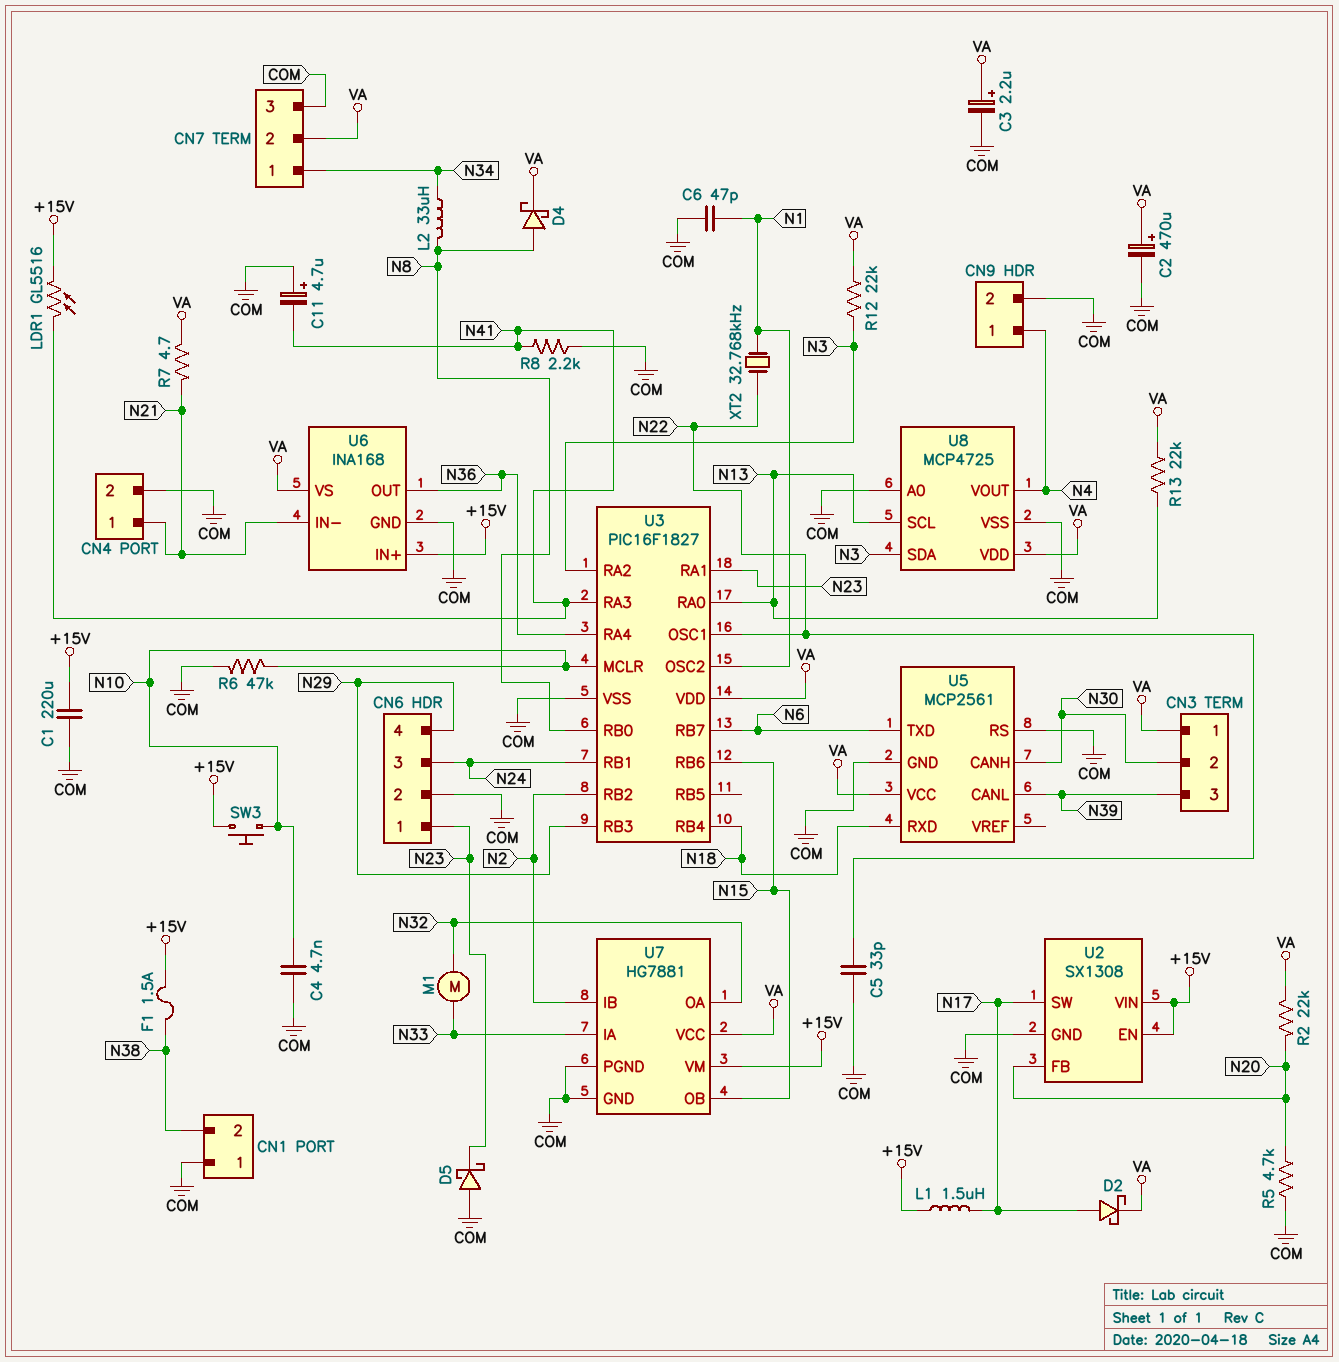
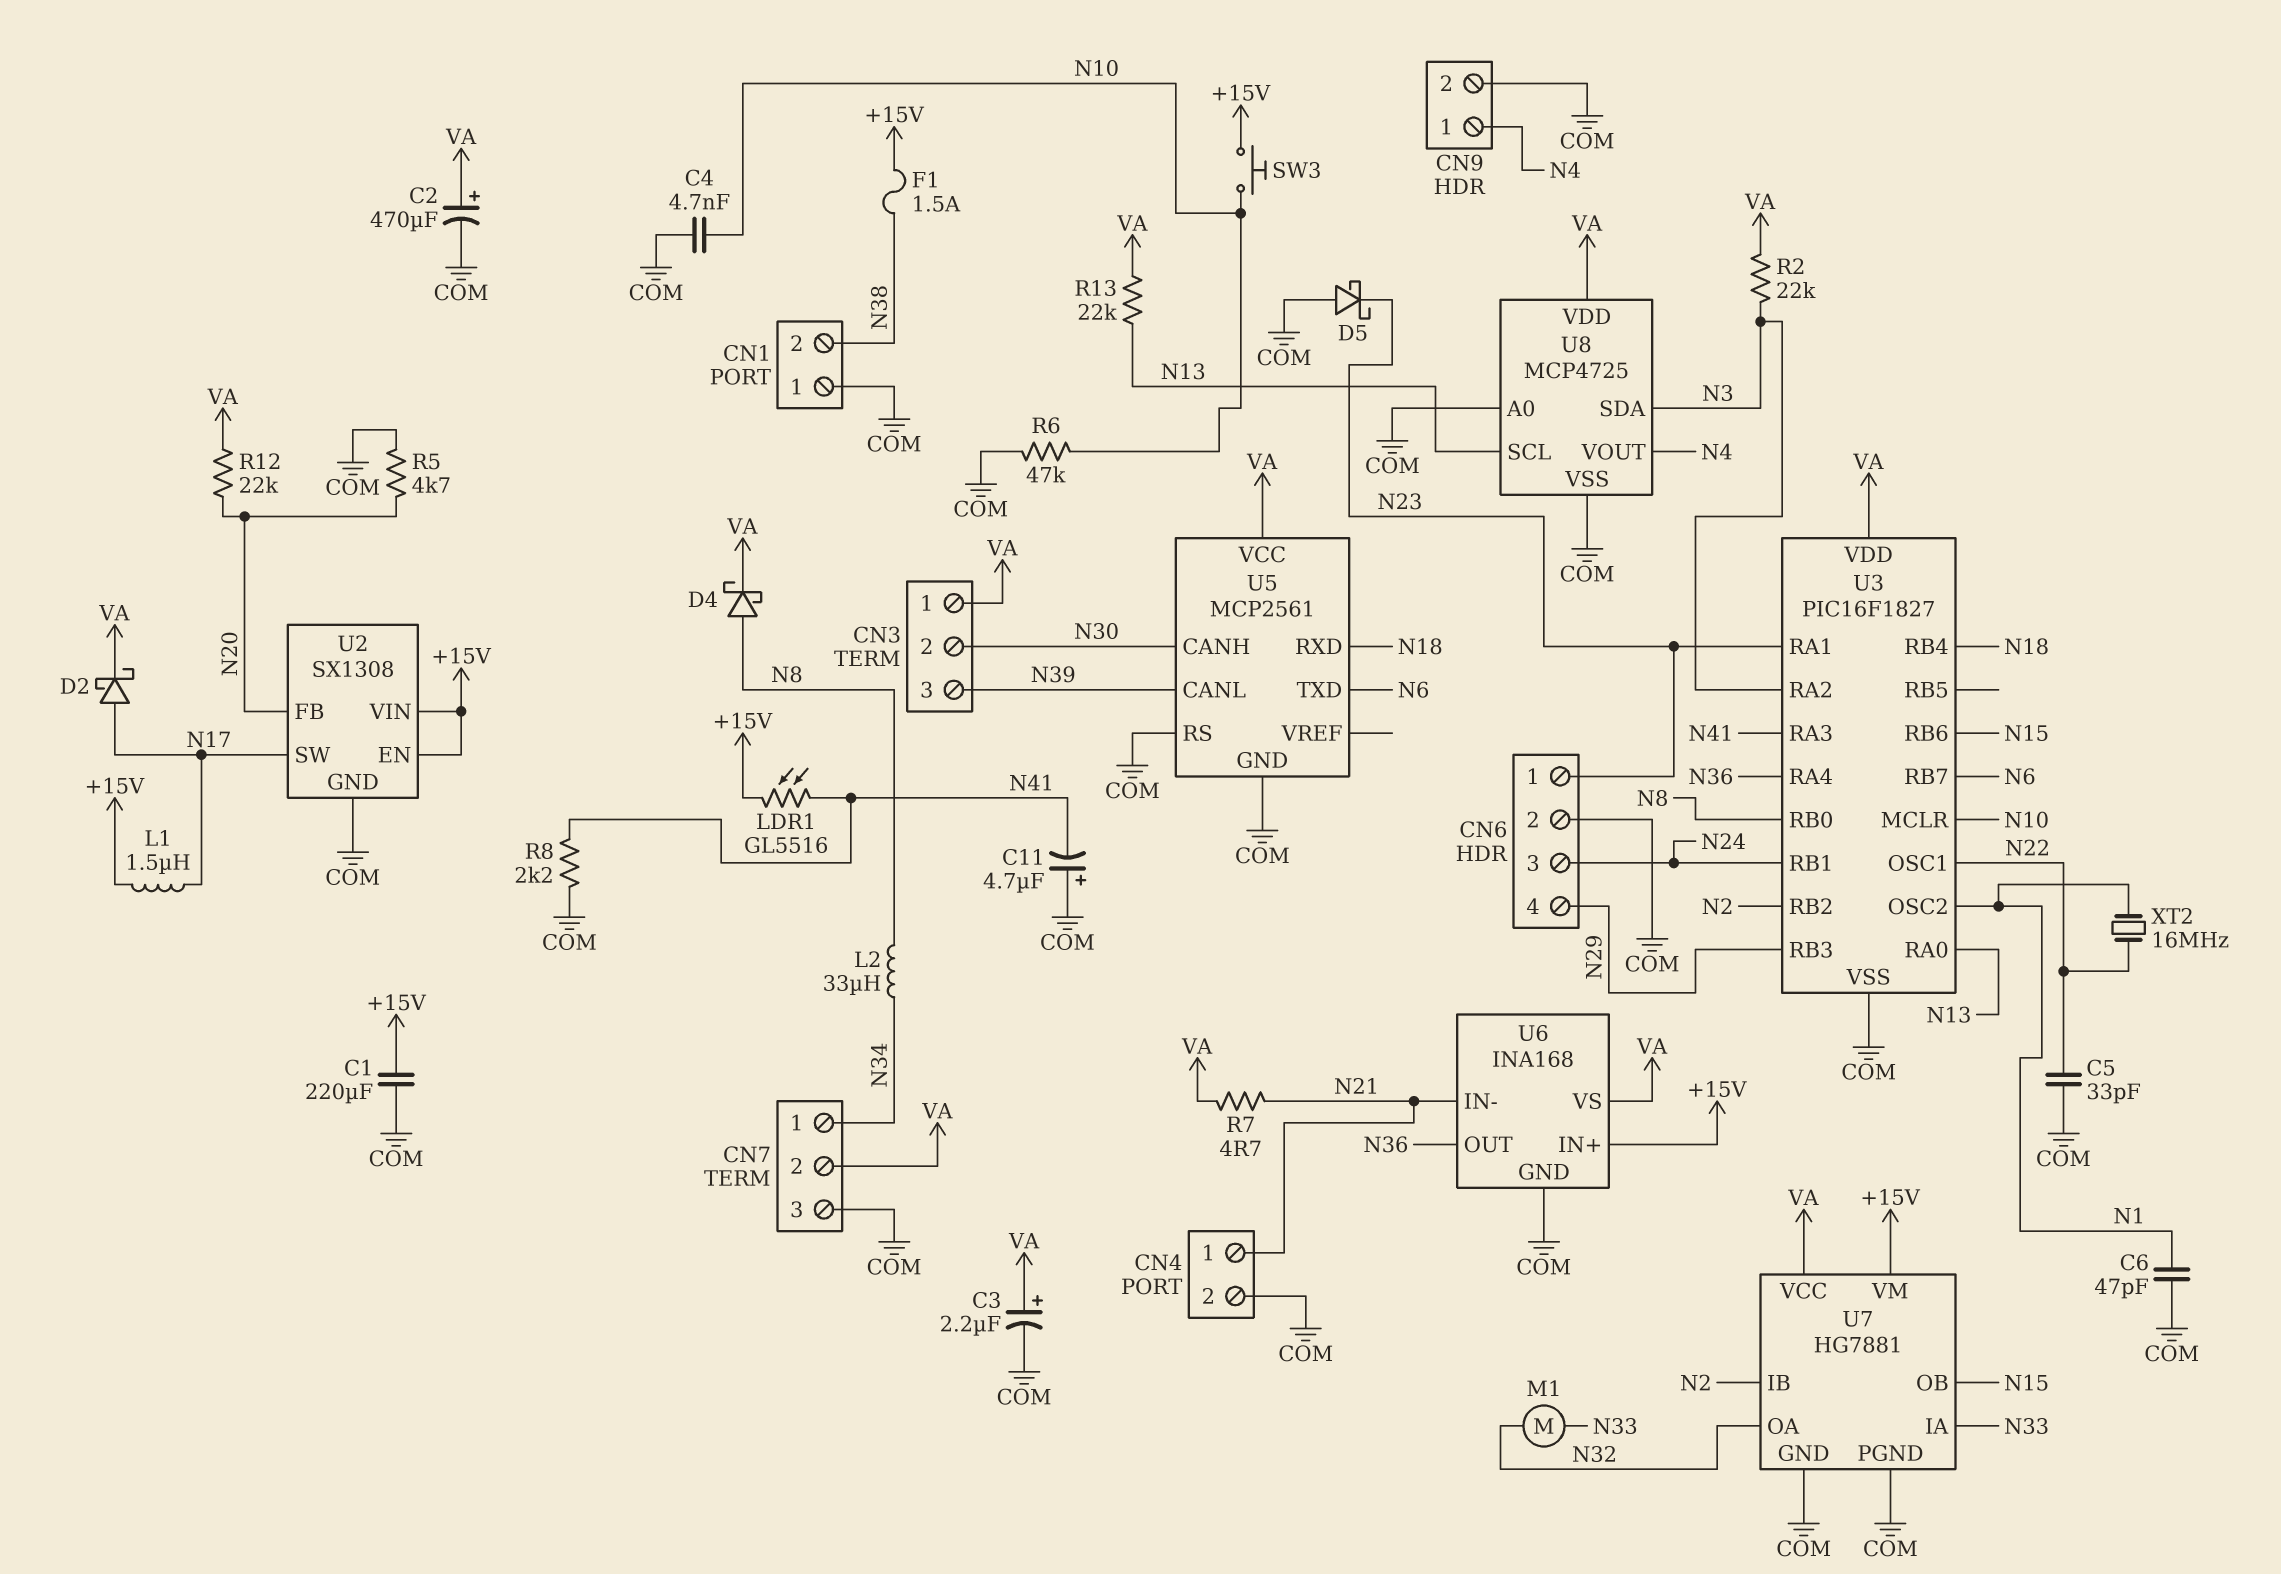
R2: 22k (N20, VA) -> 22k (N3, VA)
R12: 22k (N3, VA) -> 22k (N20, VA)
XT2: 32.768kHz (N1, N22) -> 16MHz (N1, N22)

